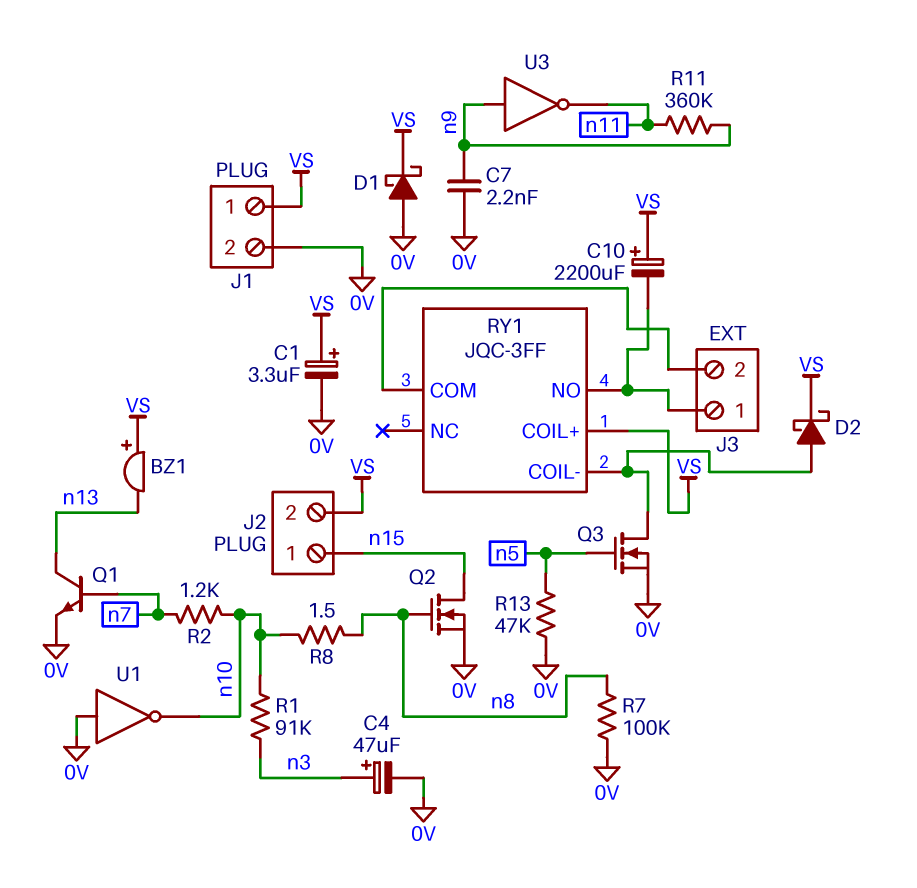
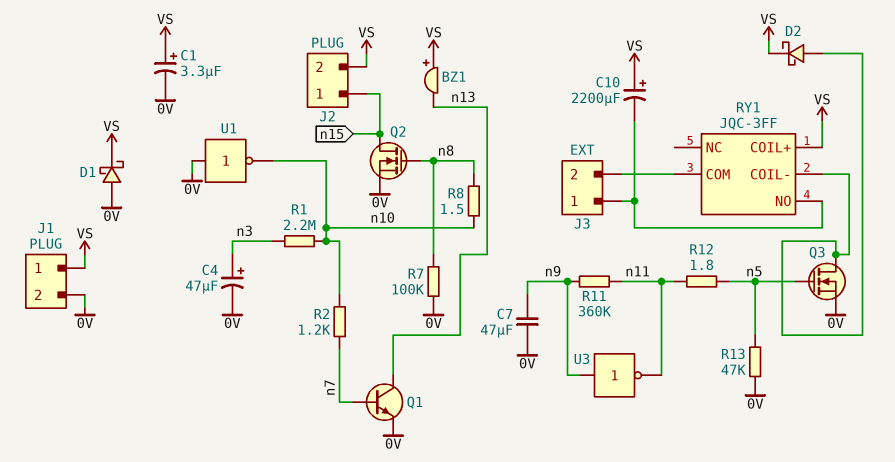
C7: 2.2nF (0V, n9) -> 47uF (0V, n9)
R1: 91k (n3, n10) -> 2.2M (n3, n10)
R12: none -> 1.8 (n5, n11)

